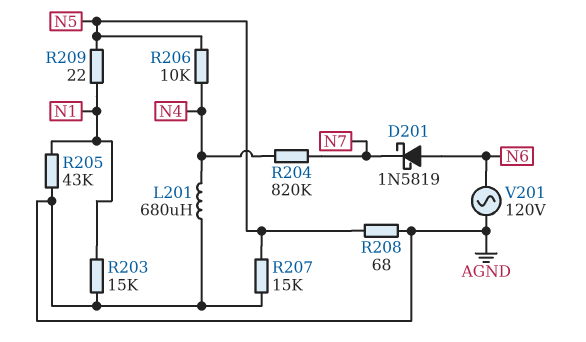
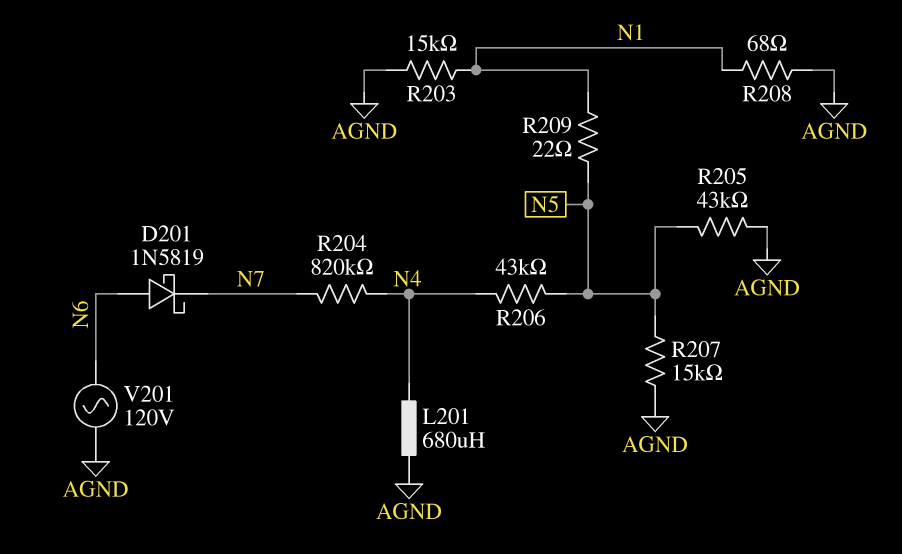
R205: 43k (AGND, N1) -> 43k (AGND, N5)
R206: 10k (N4, N5) -> 43k (N4, N5)
R208: 68 (AGND, N5) -> 68 (AGND, N1)

